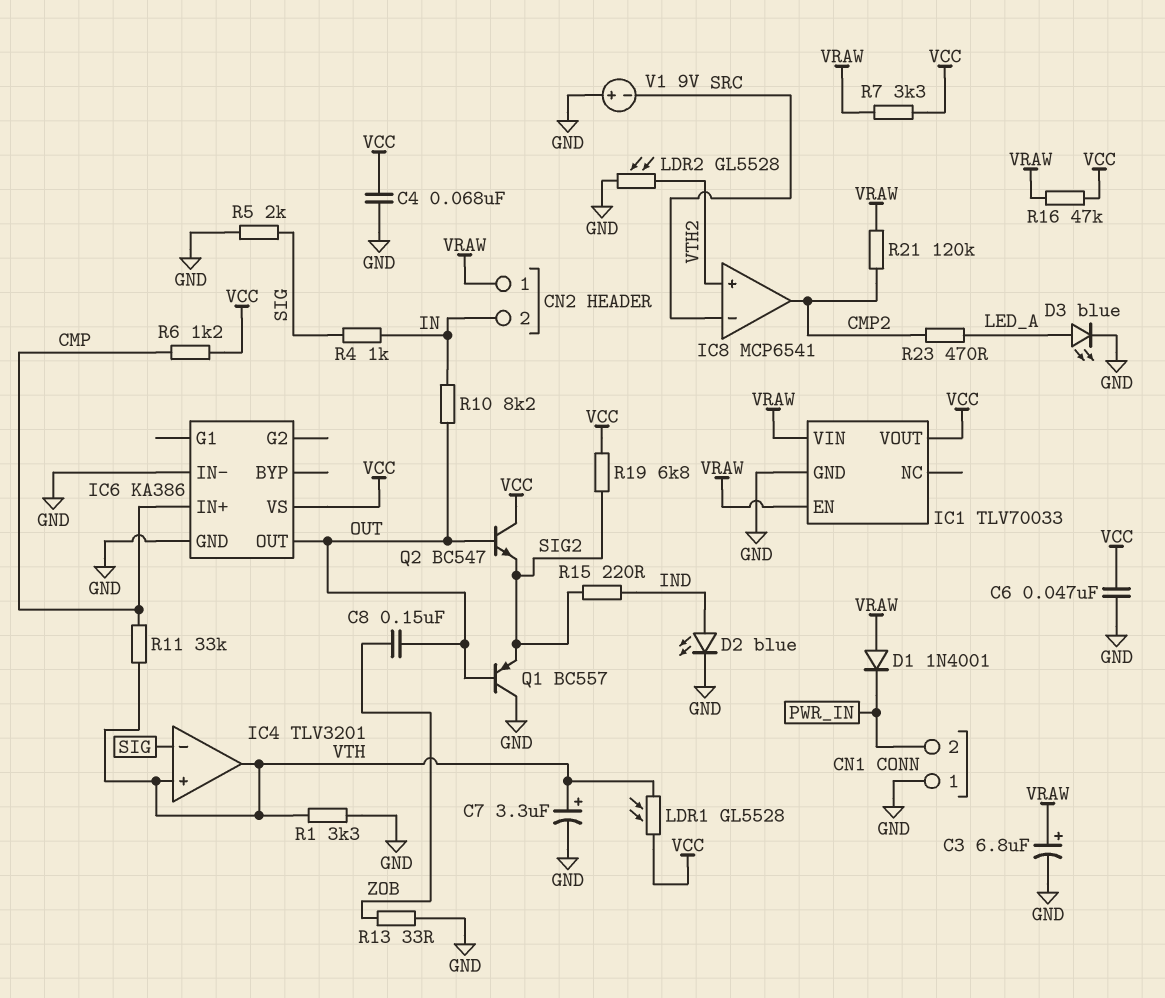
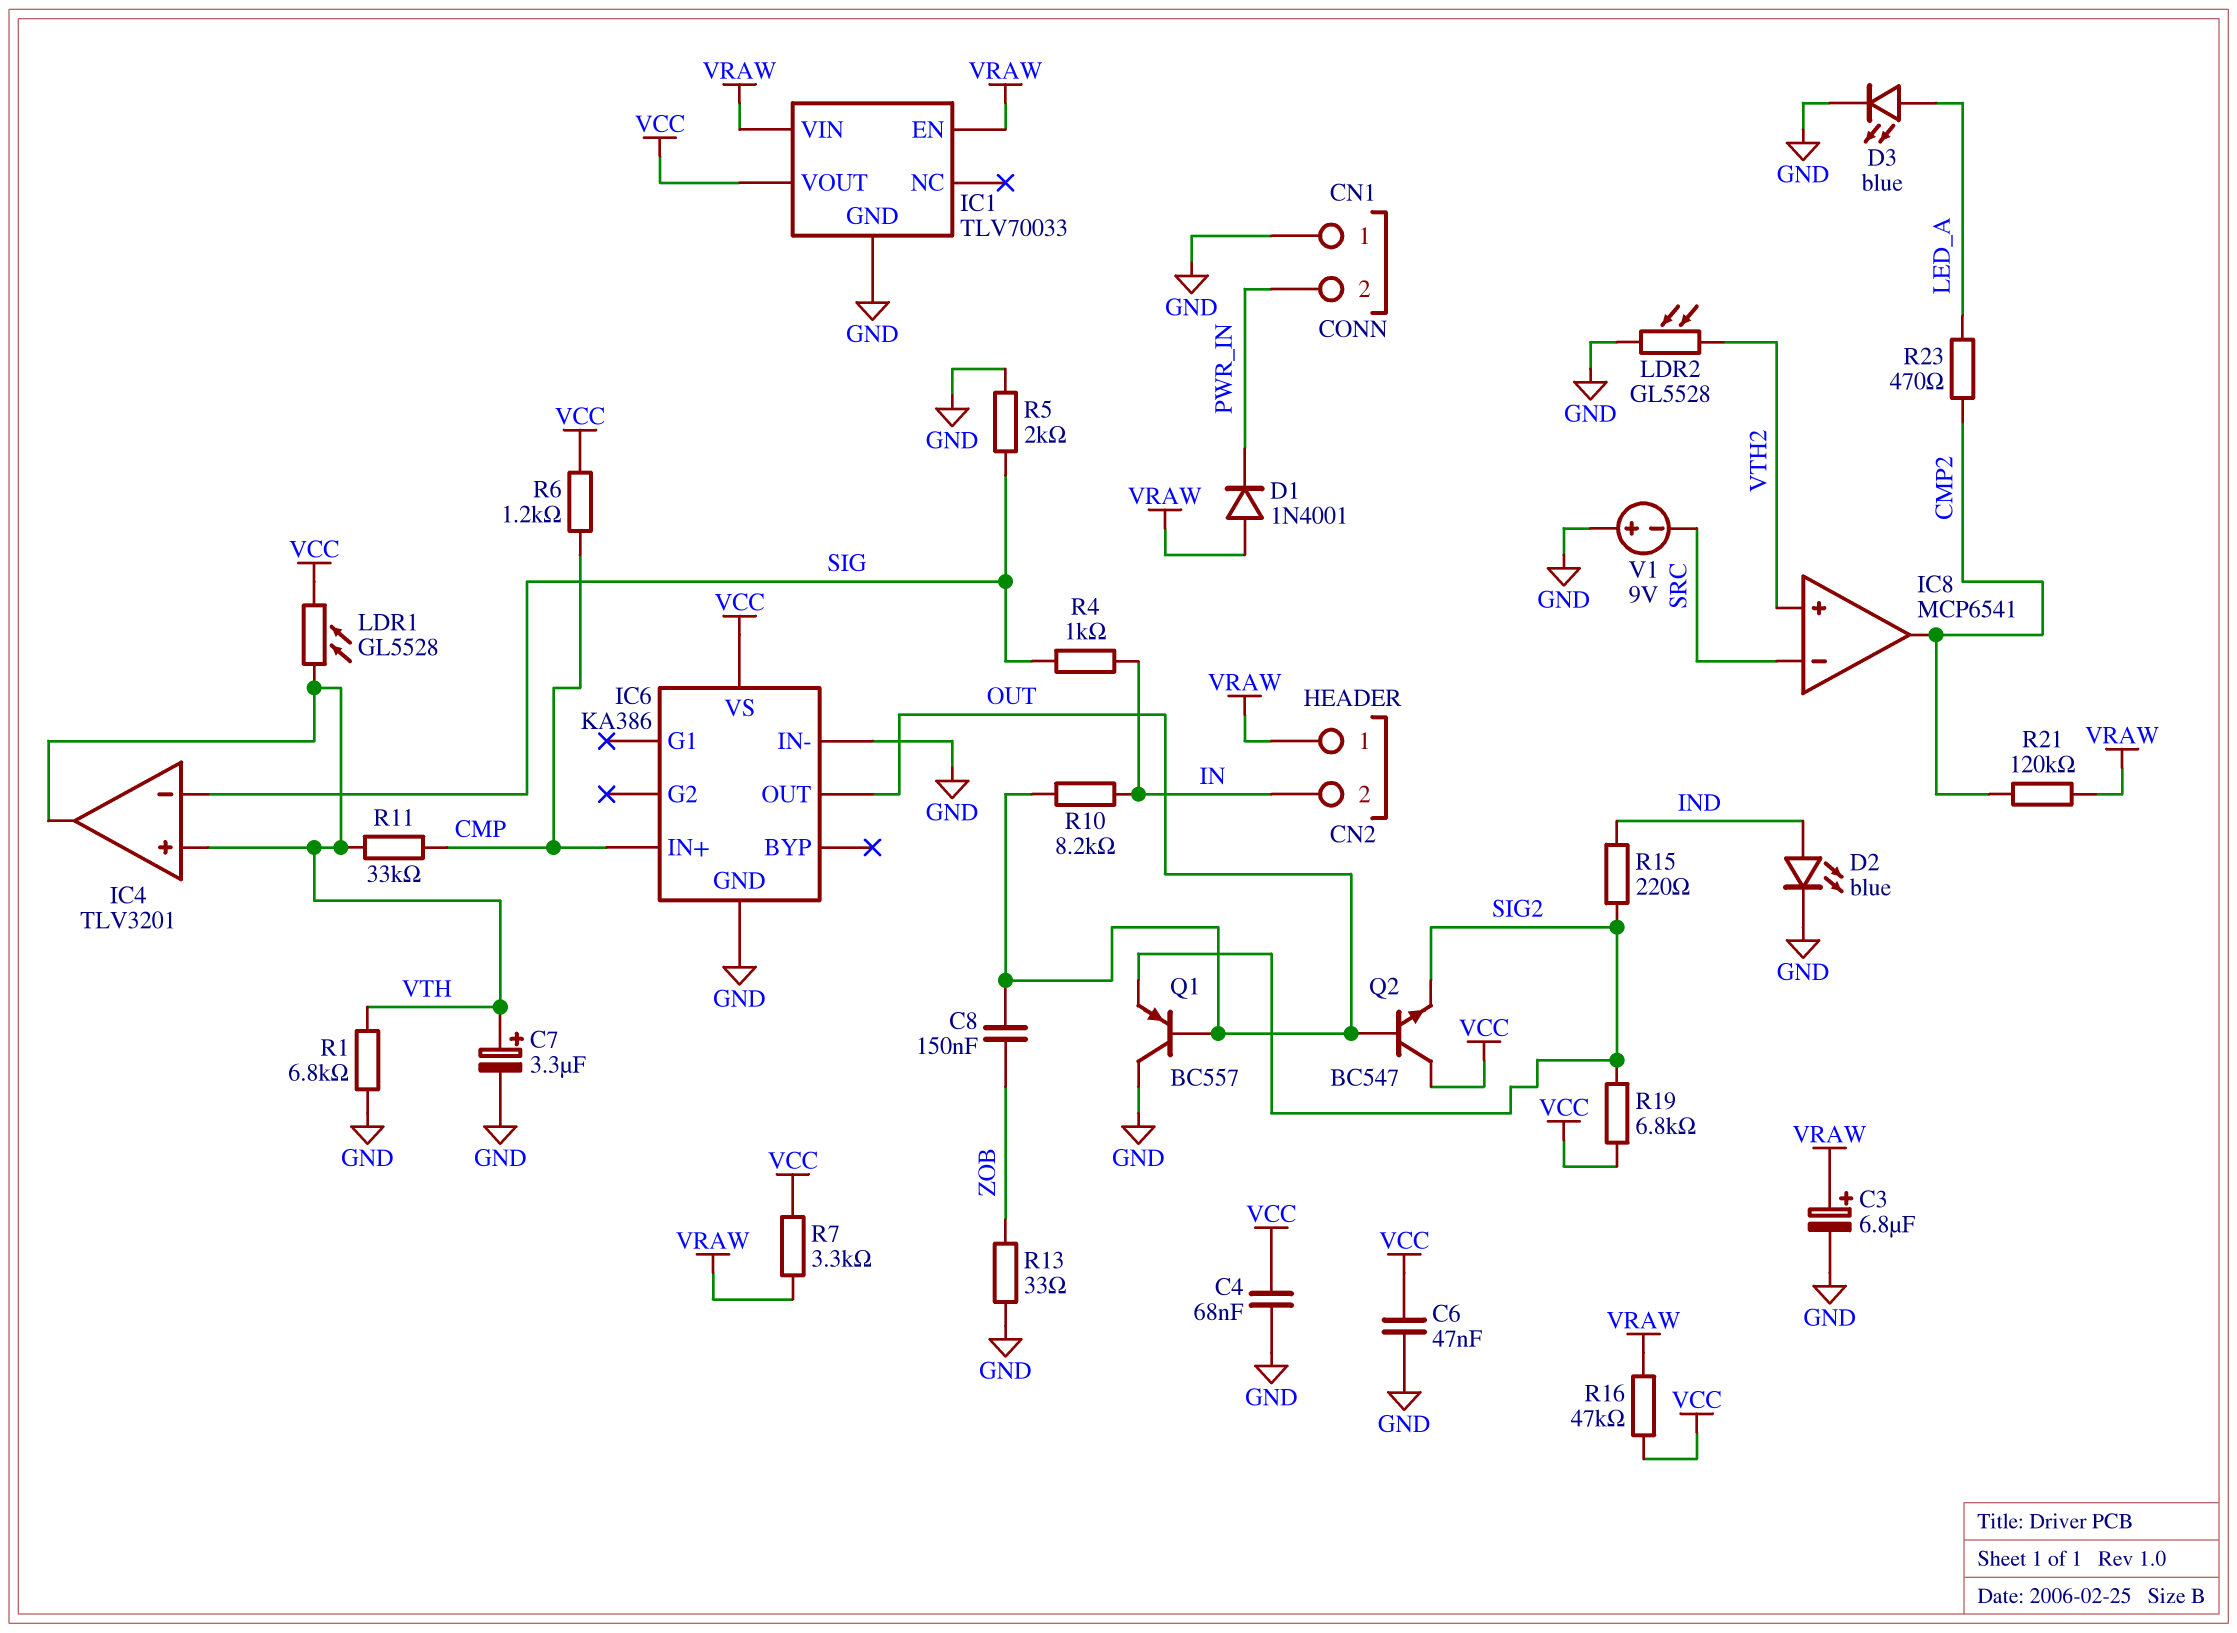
R1: 3.3k (GND, VTH) -> 6.8k (GND, VTH)

